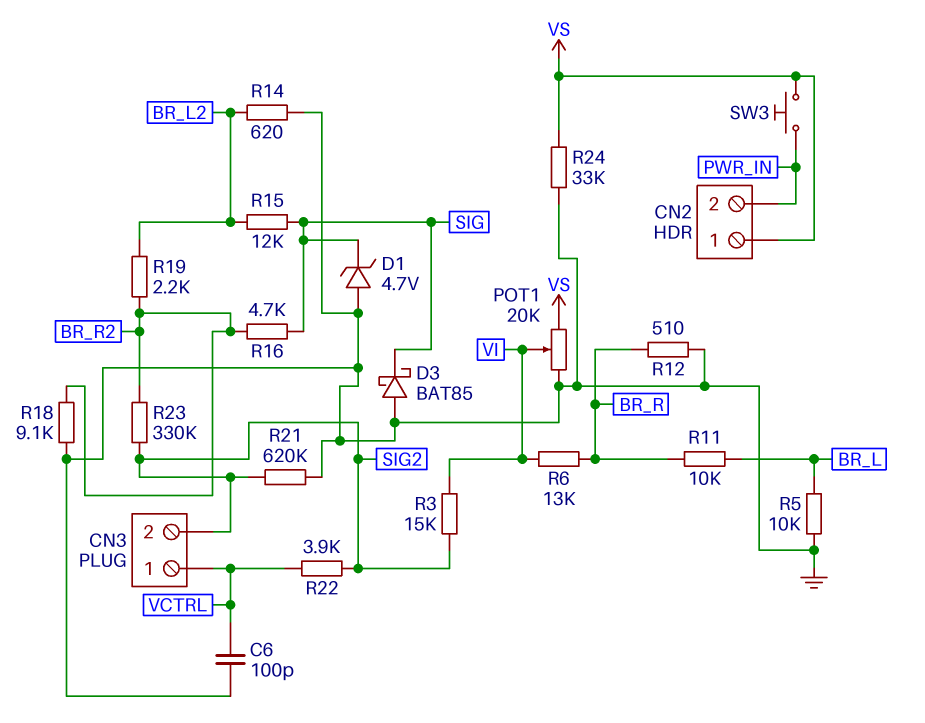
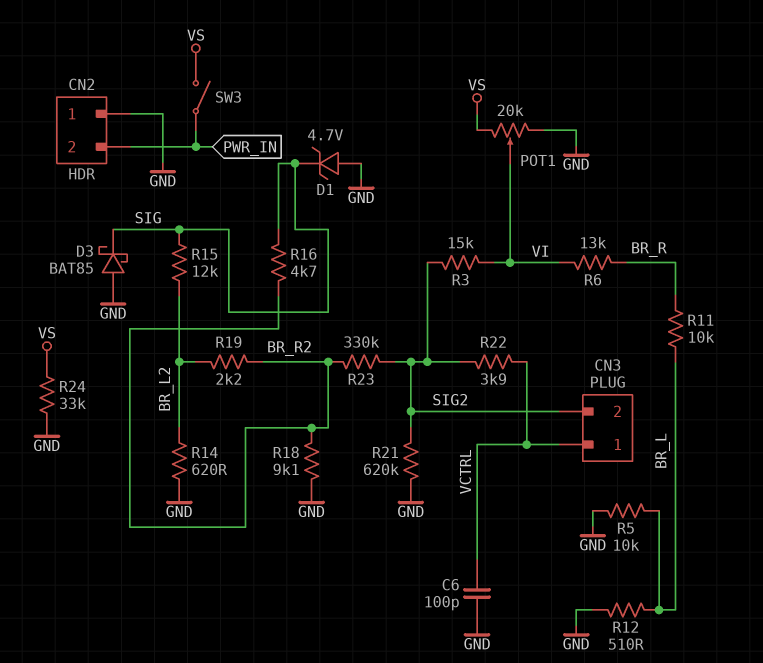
CN2 pin 1: VS -> GND
R12: 510 (BR_R, GND) -> 510 (BR_L, GND)
SW3: button (PWR_IN, VS) -> switch (PWR_IN, VS)

